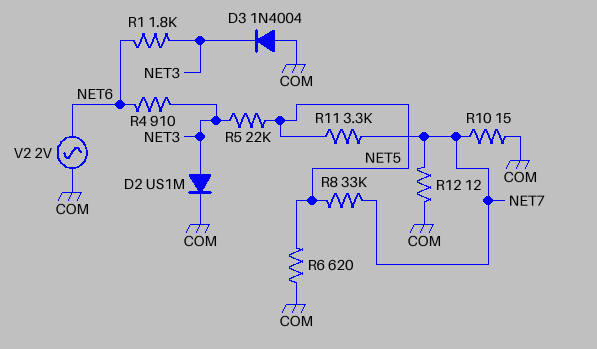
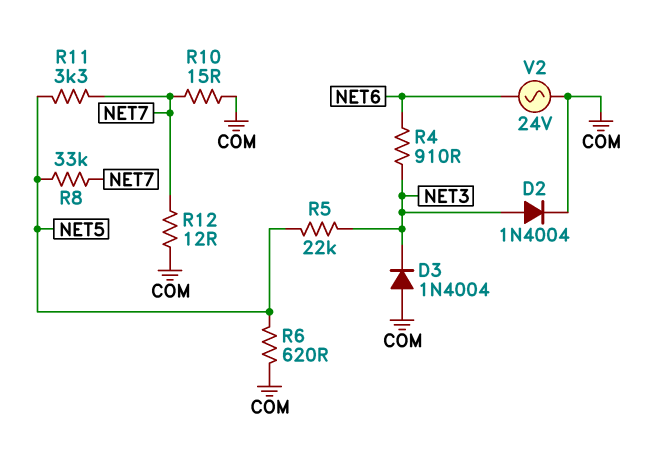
D2: diode US1M (A NET3, K COM) -> diode 1N4004 (A NET3, K COM)
R1: 1.8k (NET3, NET6) -> none
V2: AC 2V (COM, NET6) -> AC 24V (COM, NET6)

